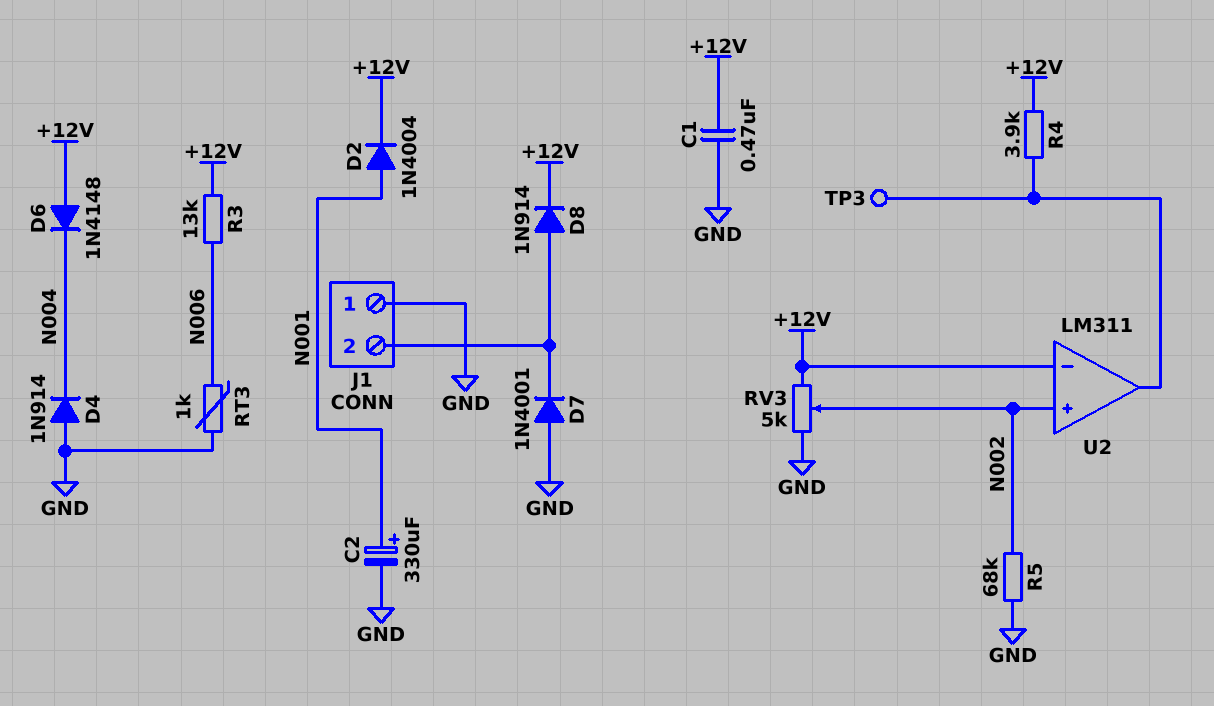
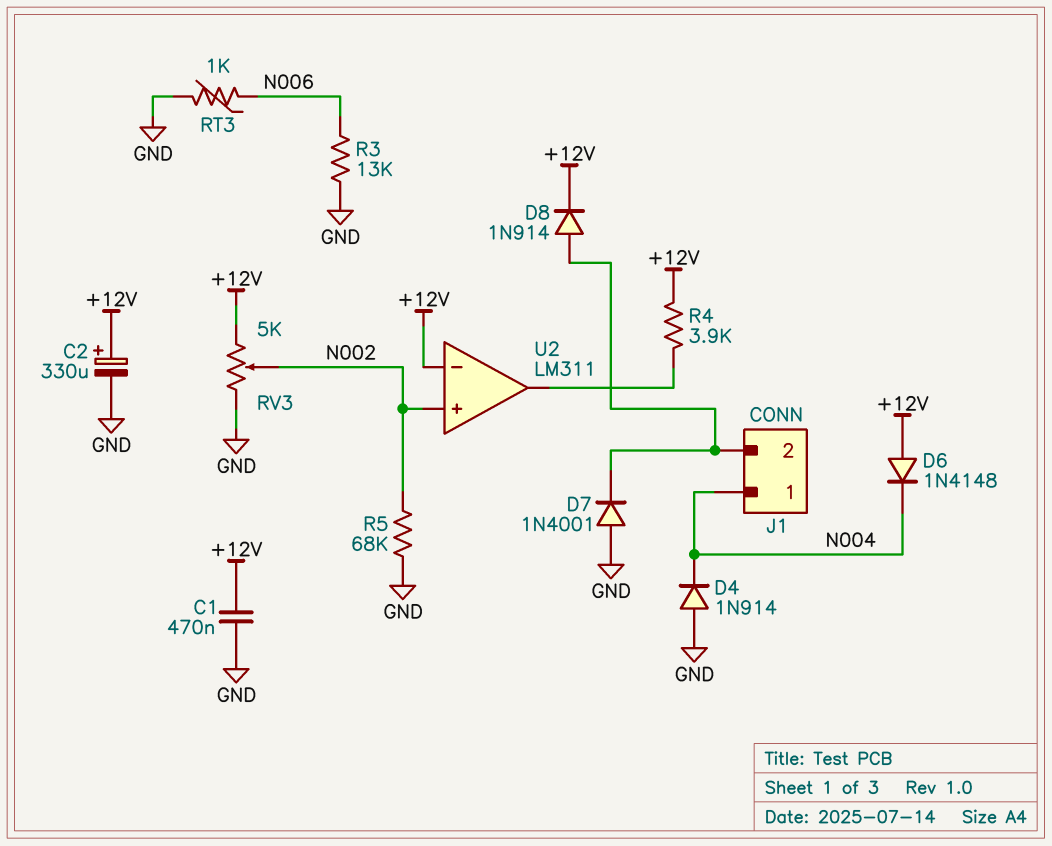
C2: 330uF (plus N001, minus GND) -> 330uF (plus +12V, minus GND)
D2: diode 1N4004 (A N001, K +12V) -> none
J1 pin 1: GND -> N004
R3: 13k (+12V, N006) -> 13k (GND, N006)
TP3: test point (U2/out) -> none

